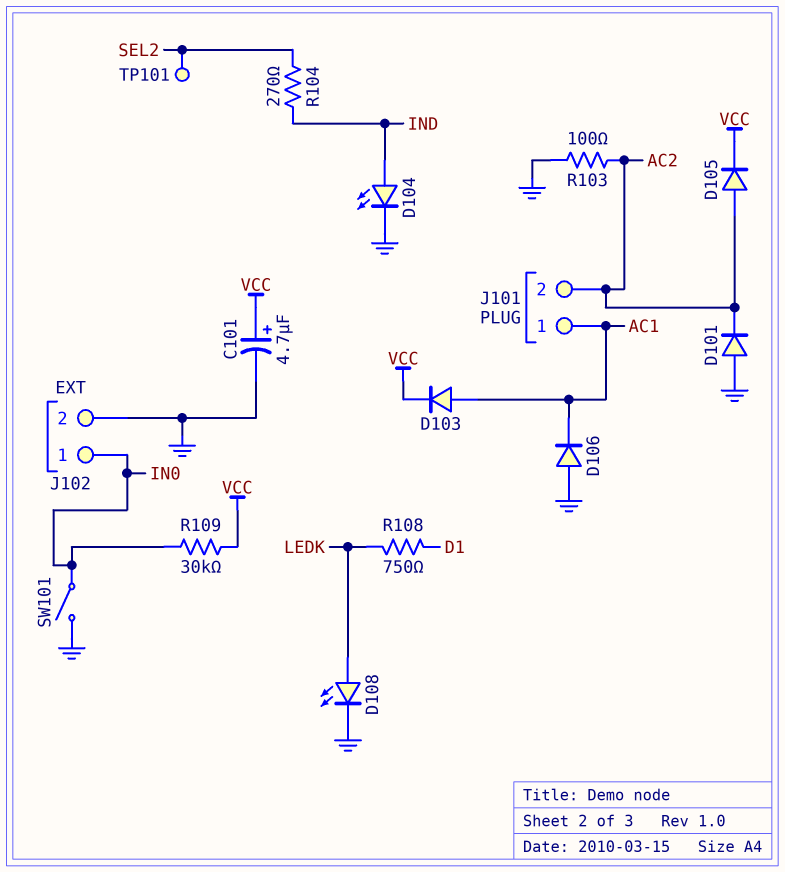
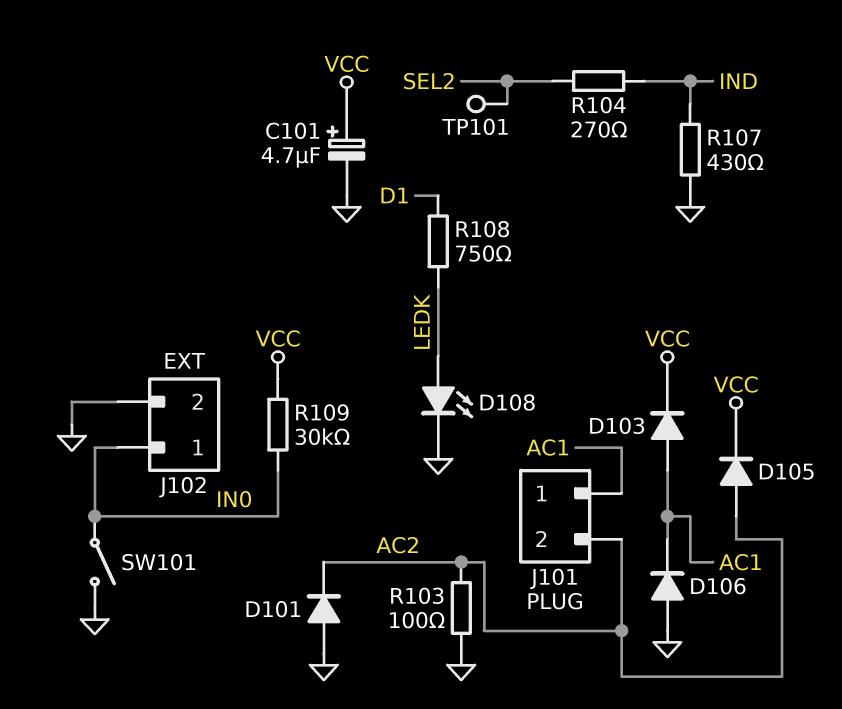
D104: LED (A IND, K GND) -> none
R107: none -> 430 (GND, IND)

